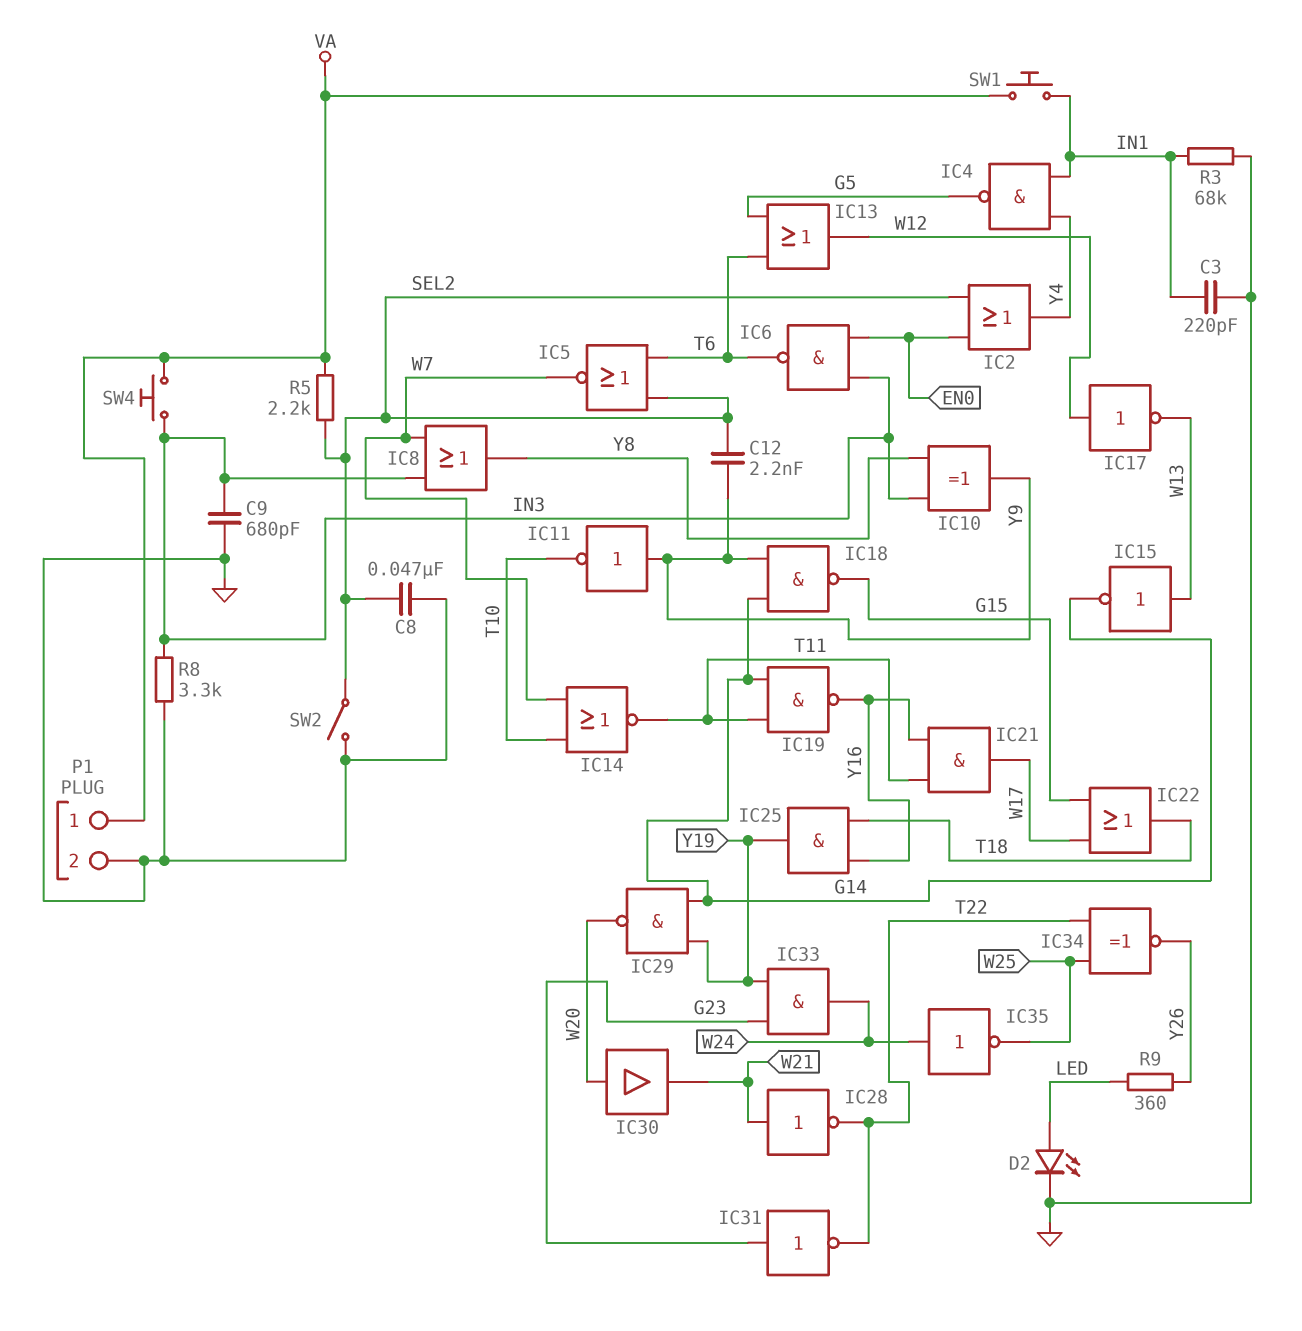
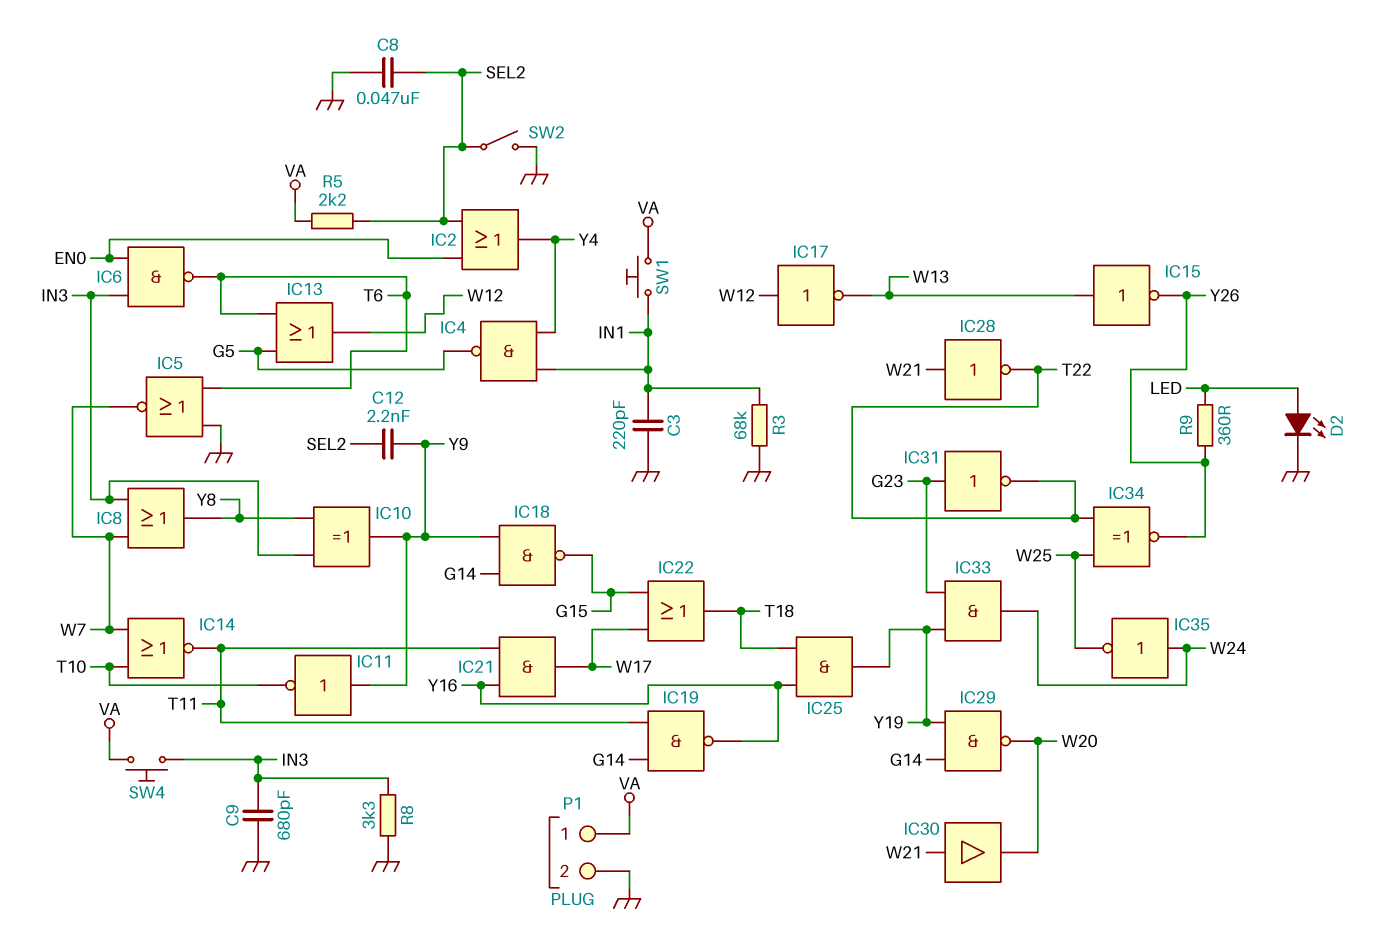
IC5: NOR (in SEL2, in T6, out W7) -> NOR (in GND, in T6, out W7)
IC15: NOT (in W13, out G14) -> NOT (in W13, out Y26)
IC30: buffer (in W20, out W21) -> buffer (in W21, out W20)

